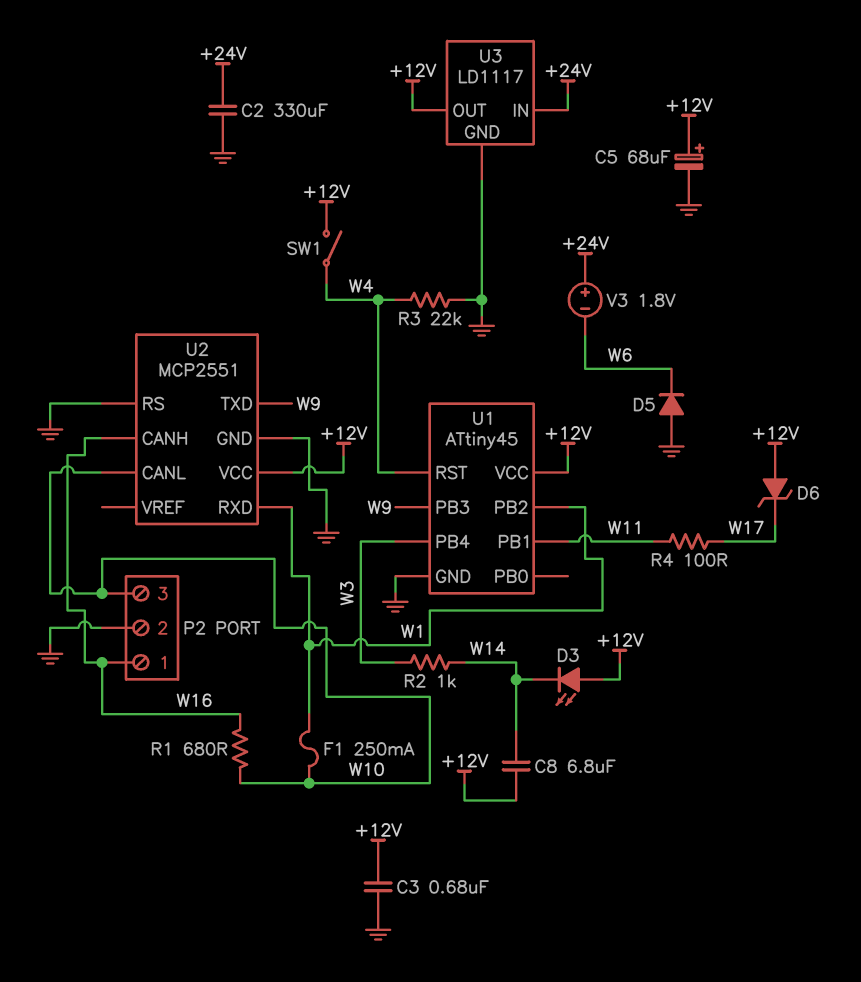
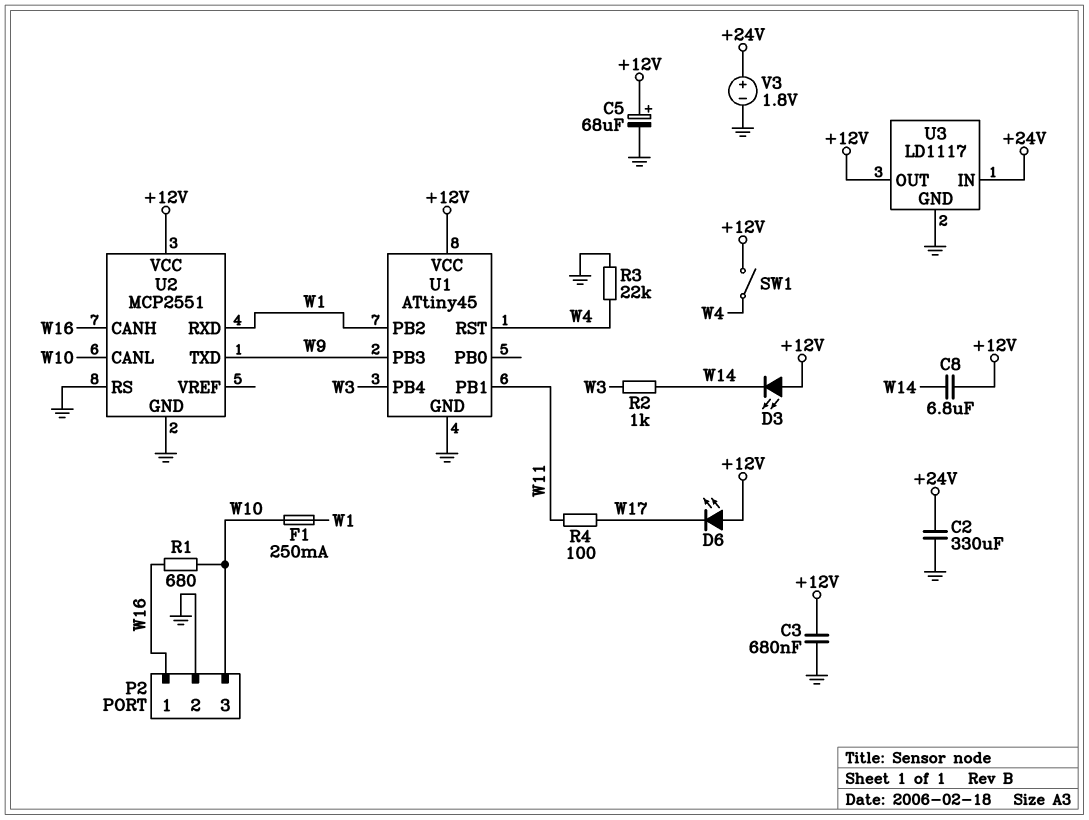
D5: diode (A GND, K W6) -> none
D6: zener (A +12V, K W17) -> LED (A +12V, K W17)
V3: 1.8V (plus +24V, minus W6) -> 1.8V (plus +24V, minus GND)

